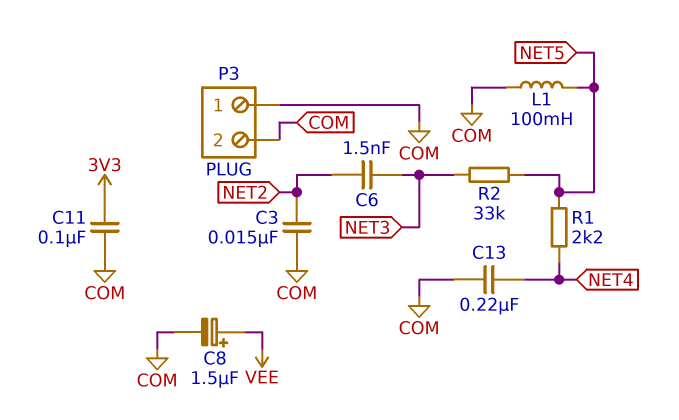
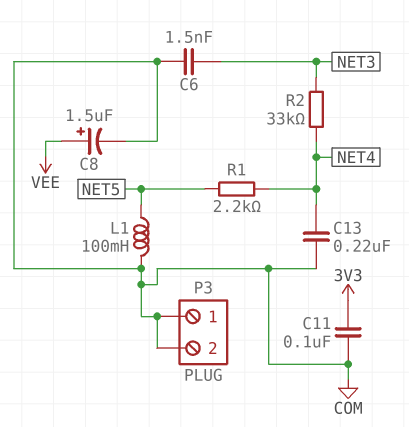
C3: 15nF (COM, NET2) -> none
C6: 1.5nF (NET2, NET3) -> 1.5nF (COM, NET3)
R2: 33k (NET3, NET5) -> 33k (NET3, NET4)

